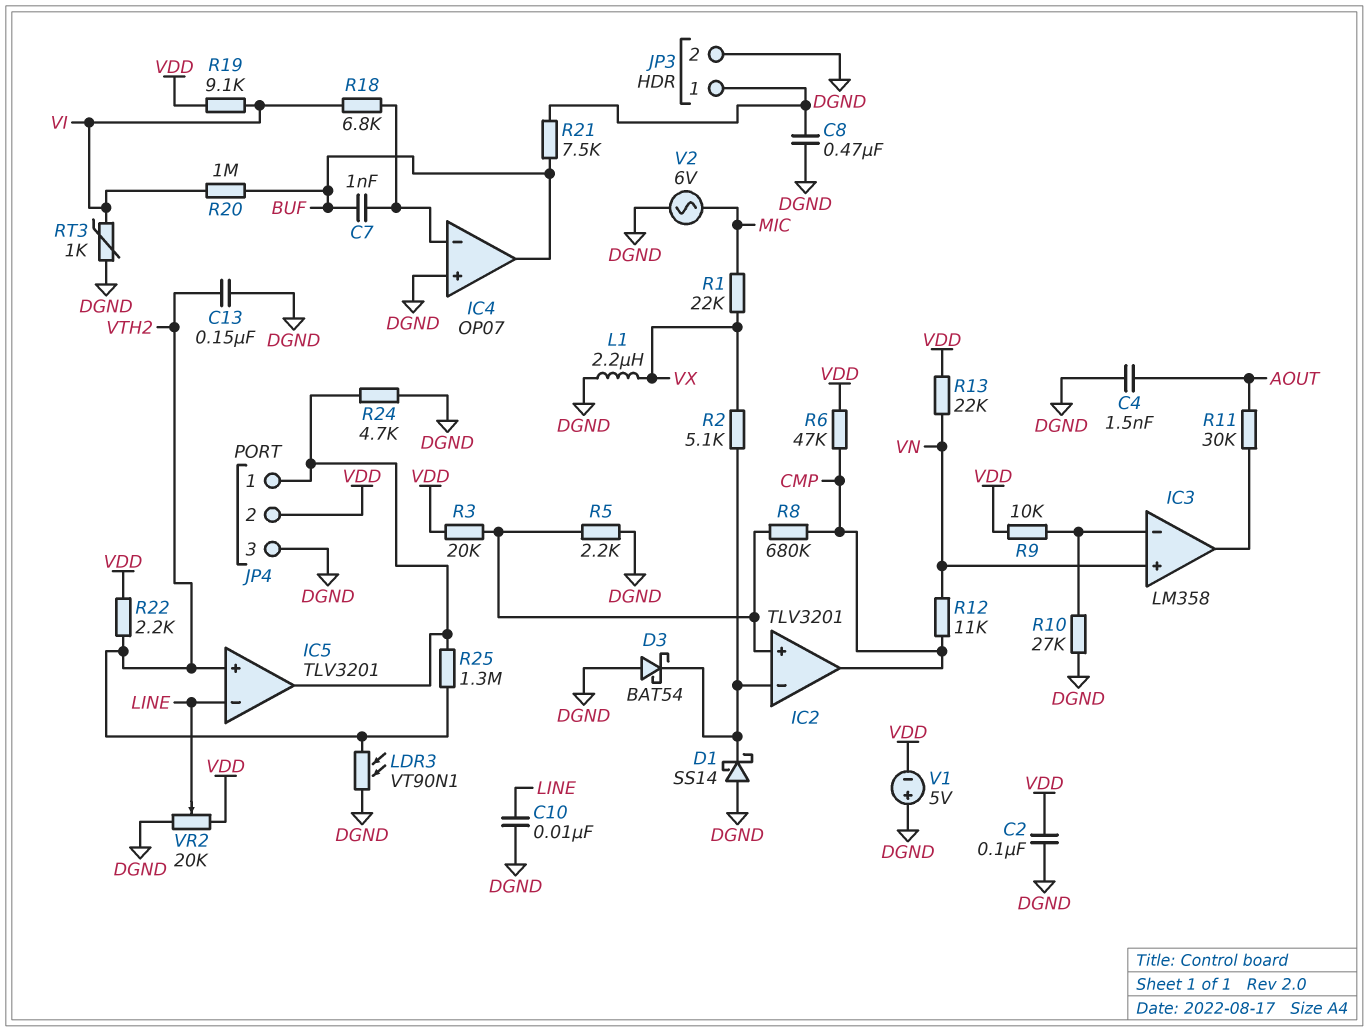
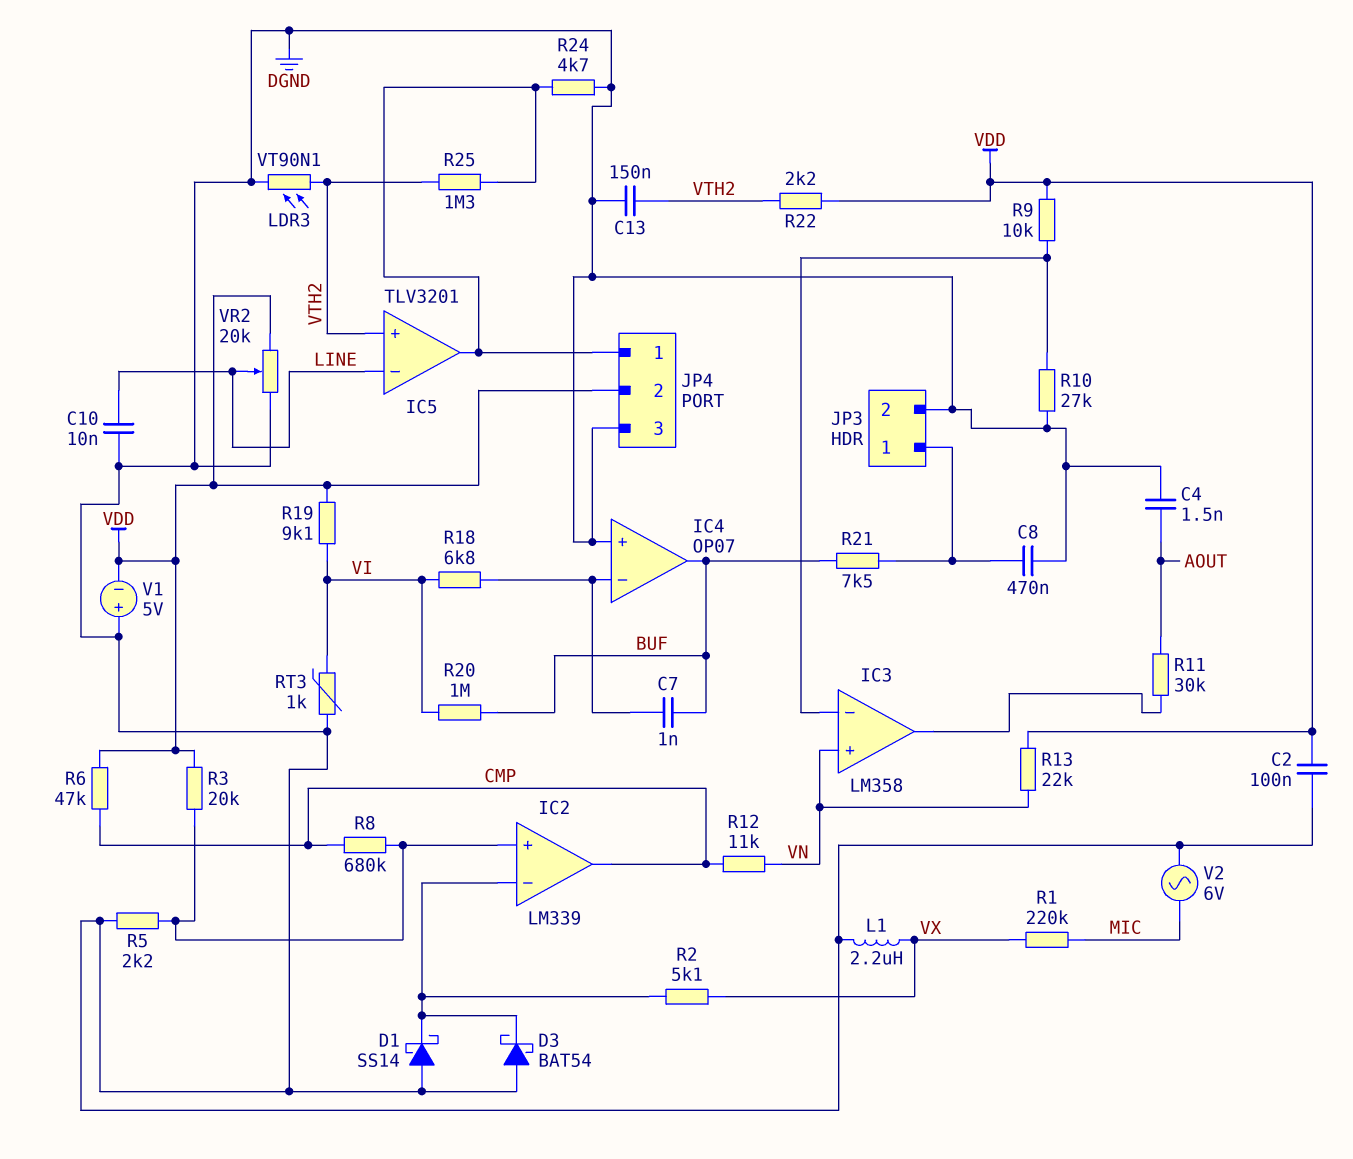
IC2: TLV3201 -> LM339
R1: 22k (MIC, VX) -> 220k (MIC, VX)

